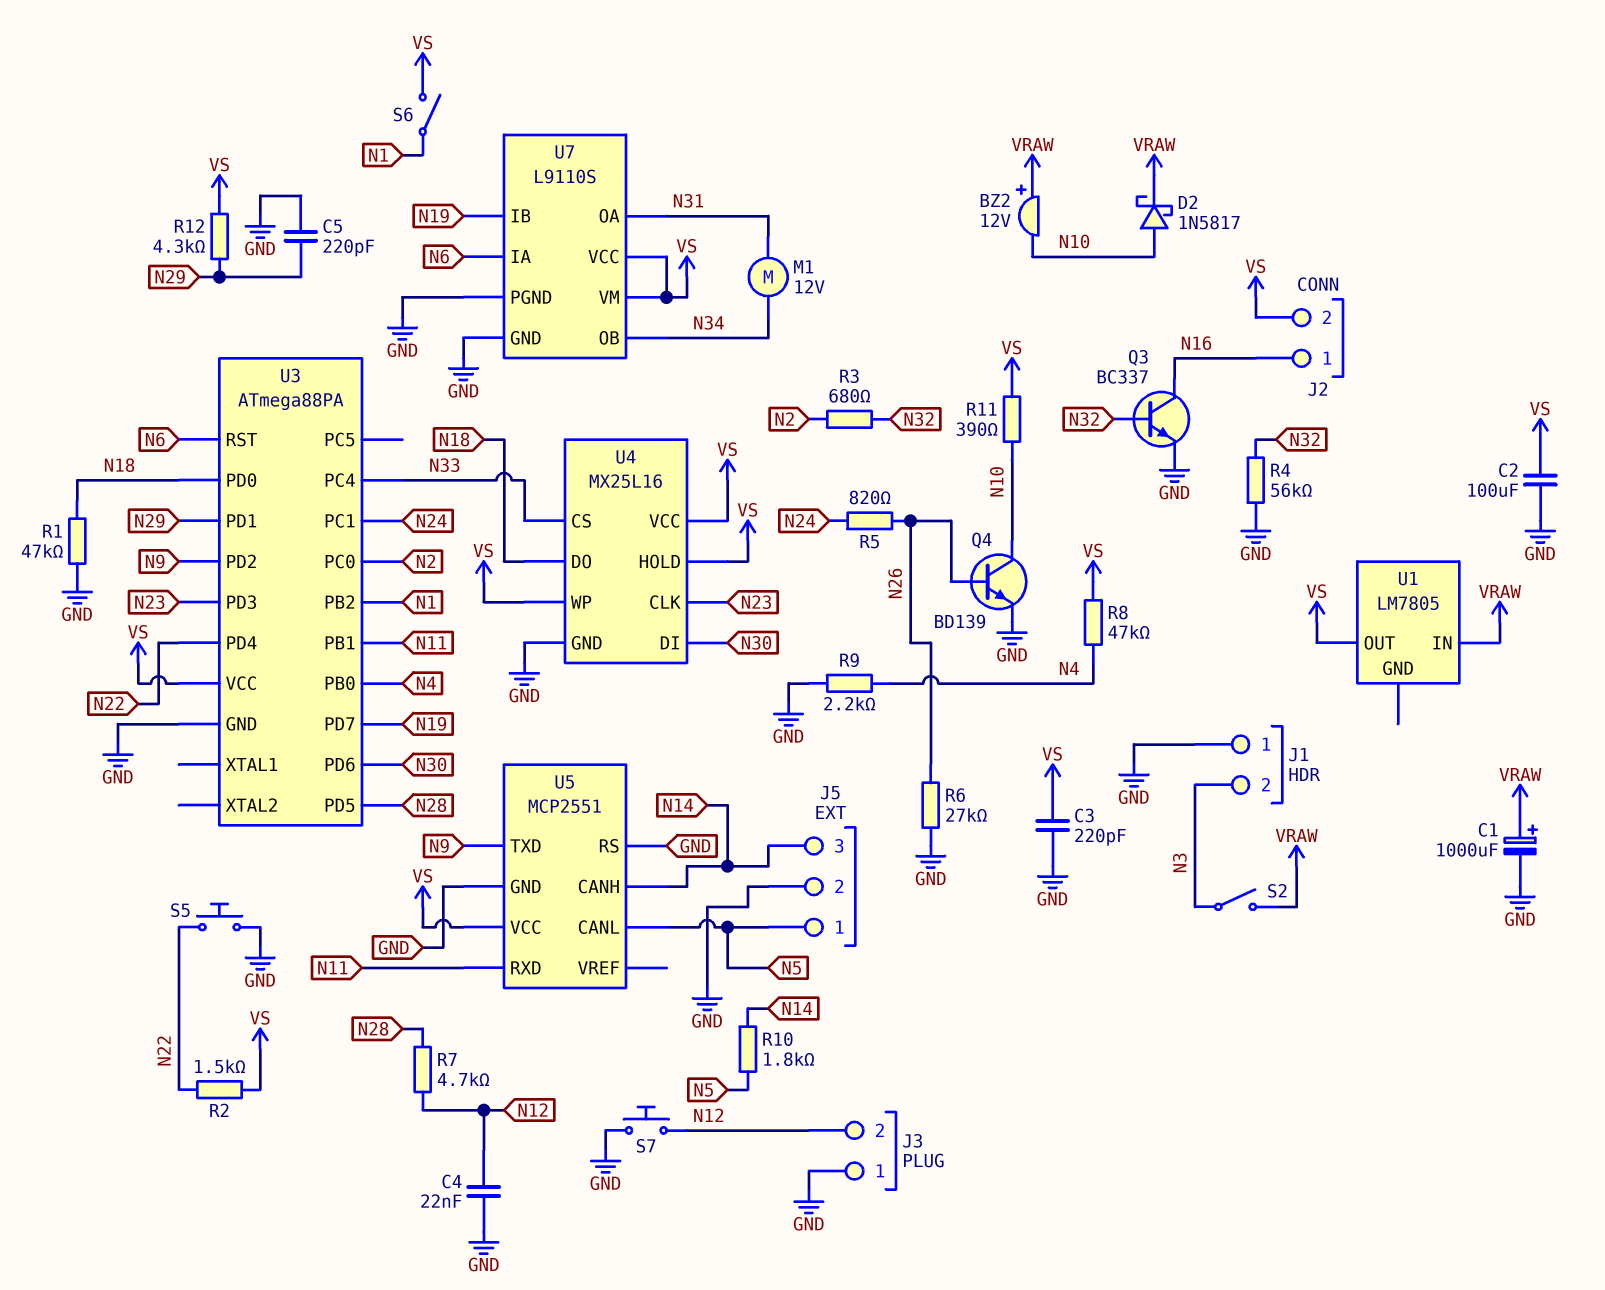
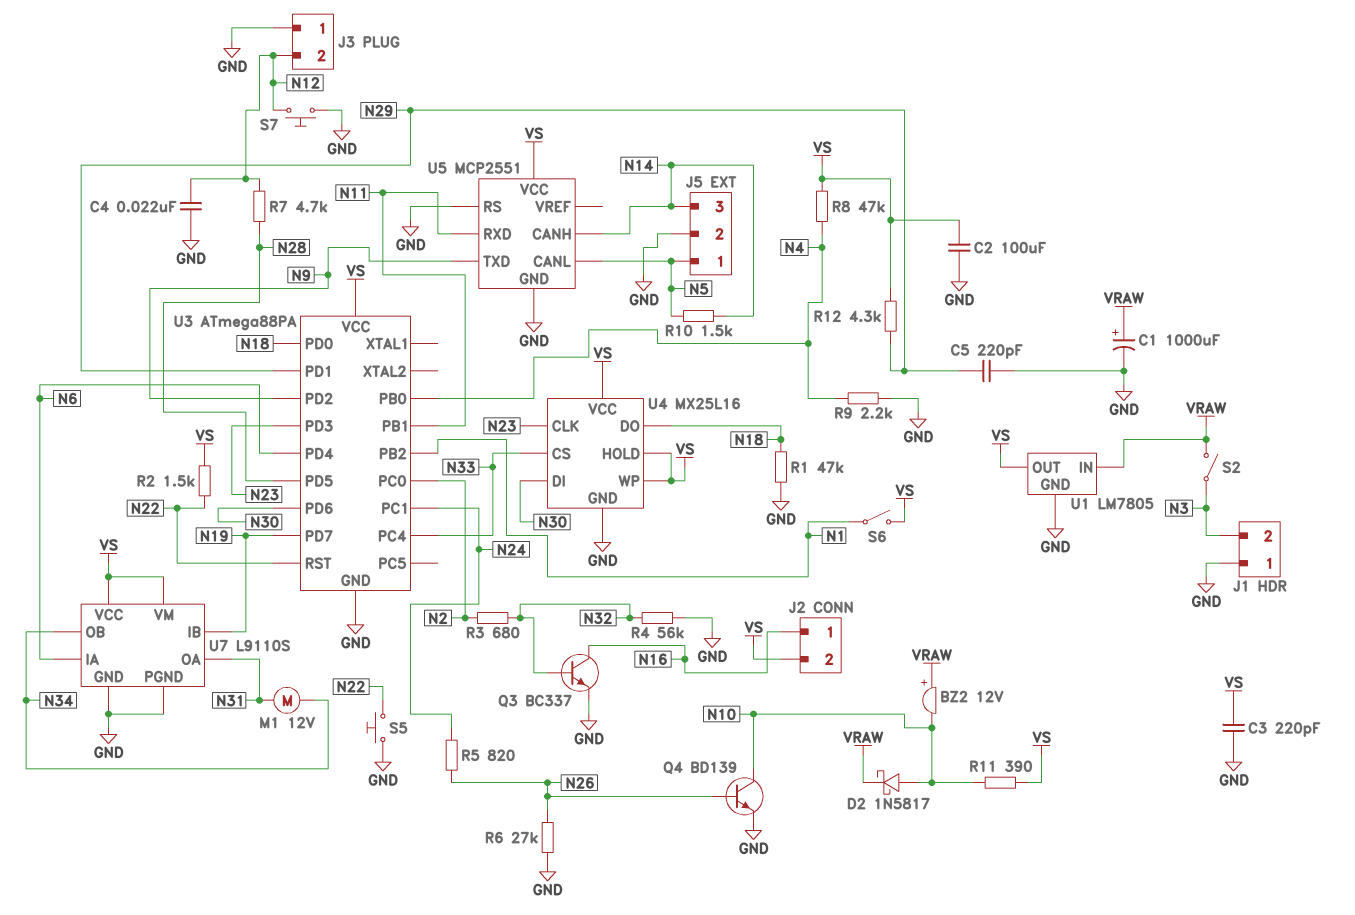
R10: 1.8k (N5, N14) -> 1.5k (N5, N14)
U1 pin GND: none -> GND
U3 pin PD4: N22 -> N6
U3 pin RST: N6 -> N22

